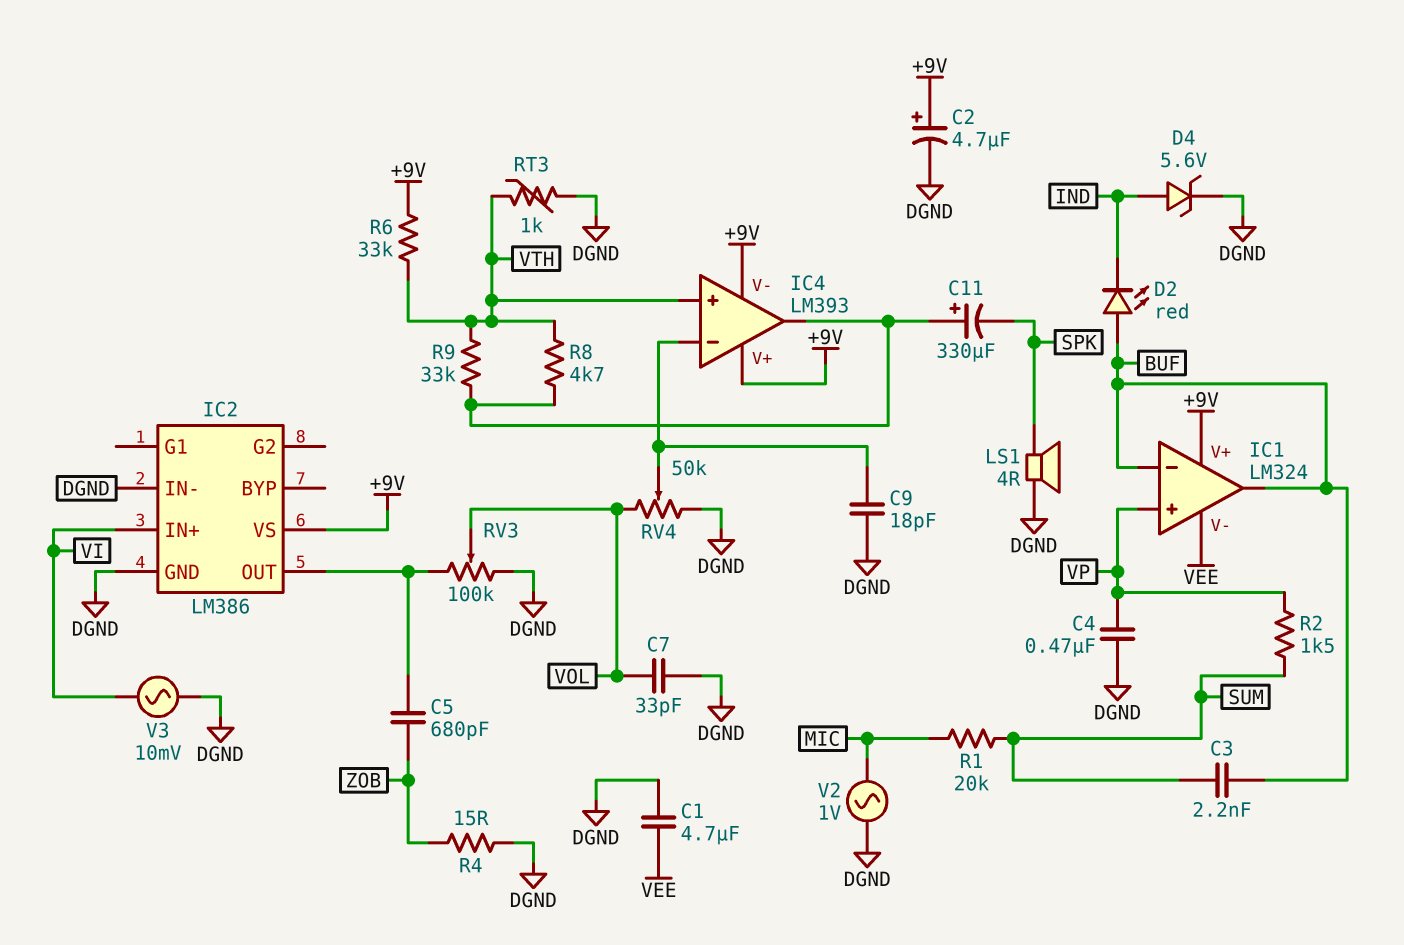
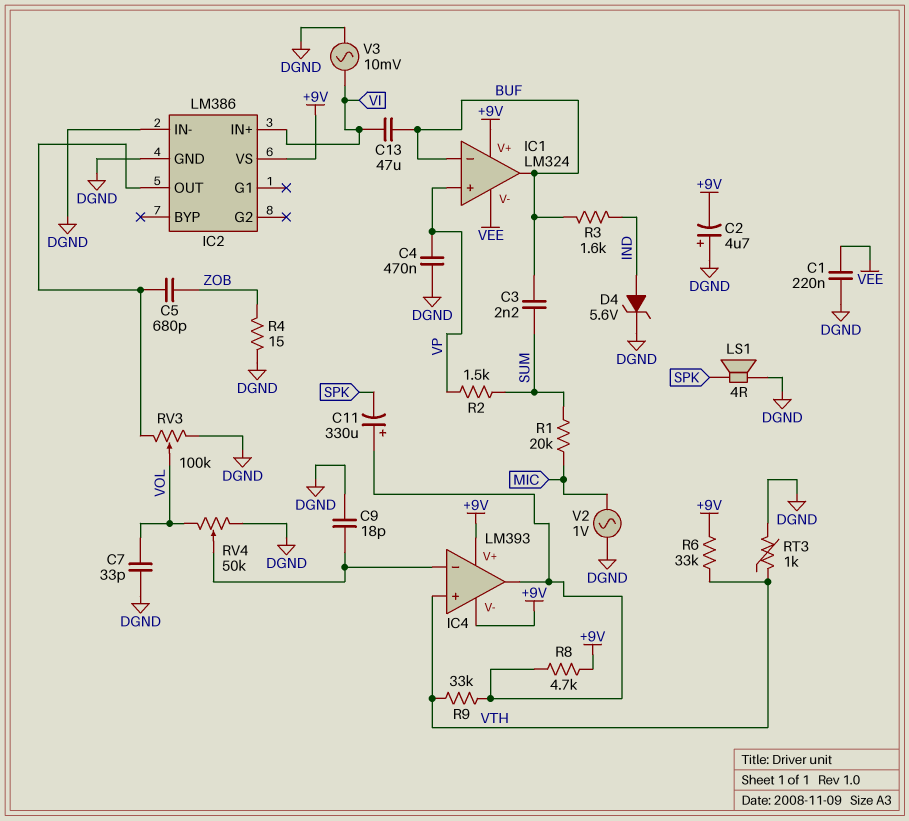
C1: 4.7uF (DGND, VEE) -> 220nF (DGND, VEE)
C2: 4.7uF (plus +9V, minus DGND) -> 4.7uF (plus DGND, minus +9V)
C13: none -> 47uF (BUF, VI)
D2: LED red (A BUF, K IND) -> none
R3: none -> 1.6k (BUF, IND)
R8: 4.7k (IC4/out, VTH) -> 4.7k (+9V, IC4/out)

